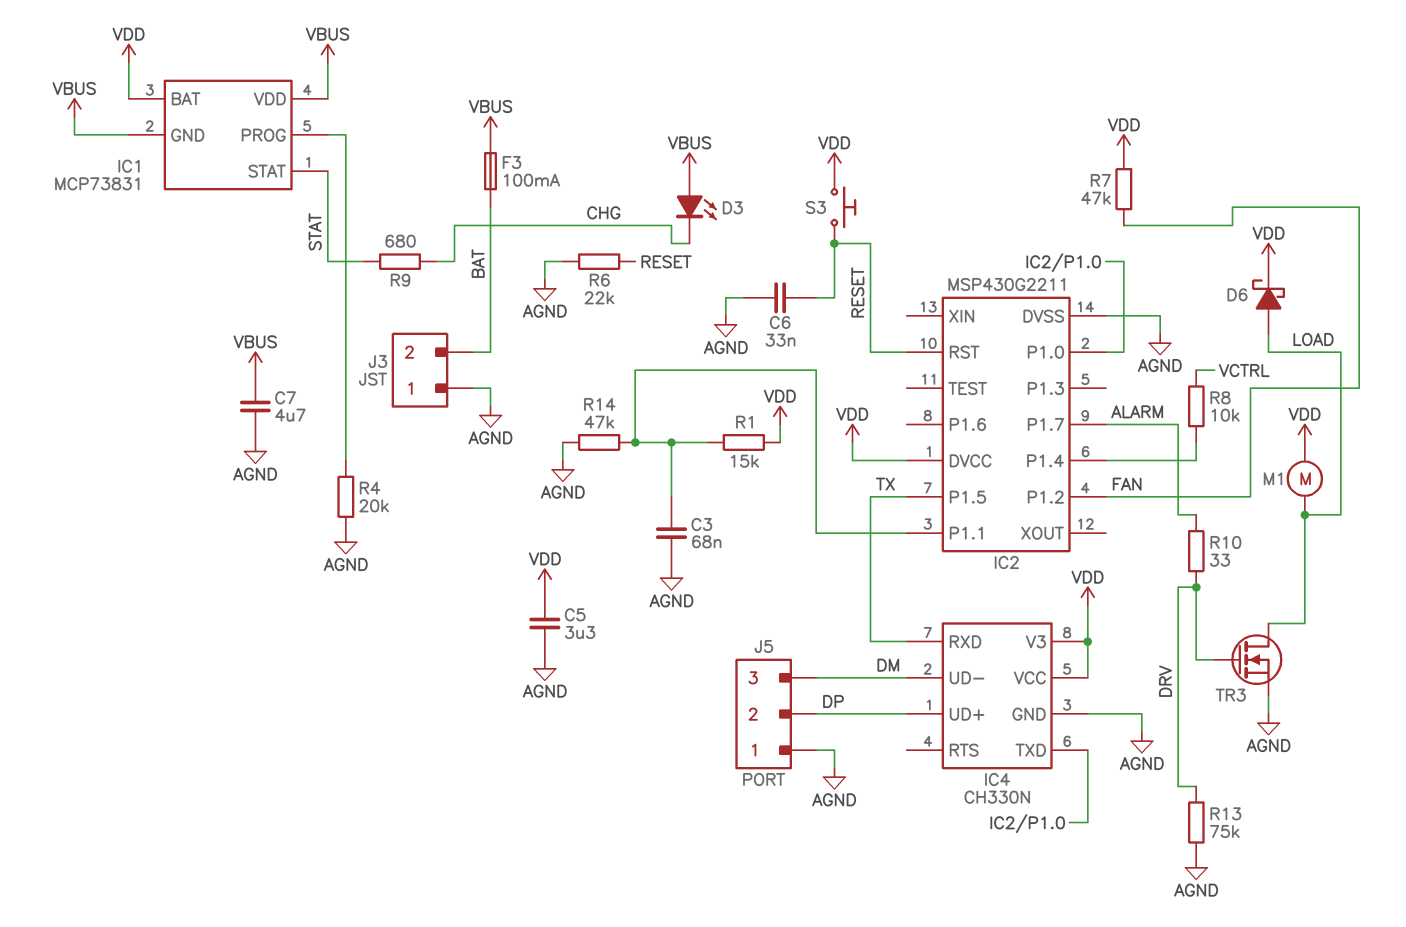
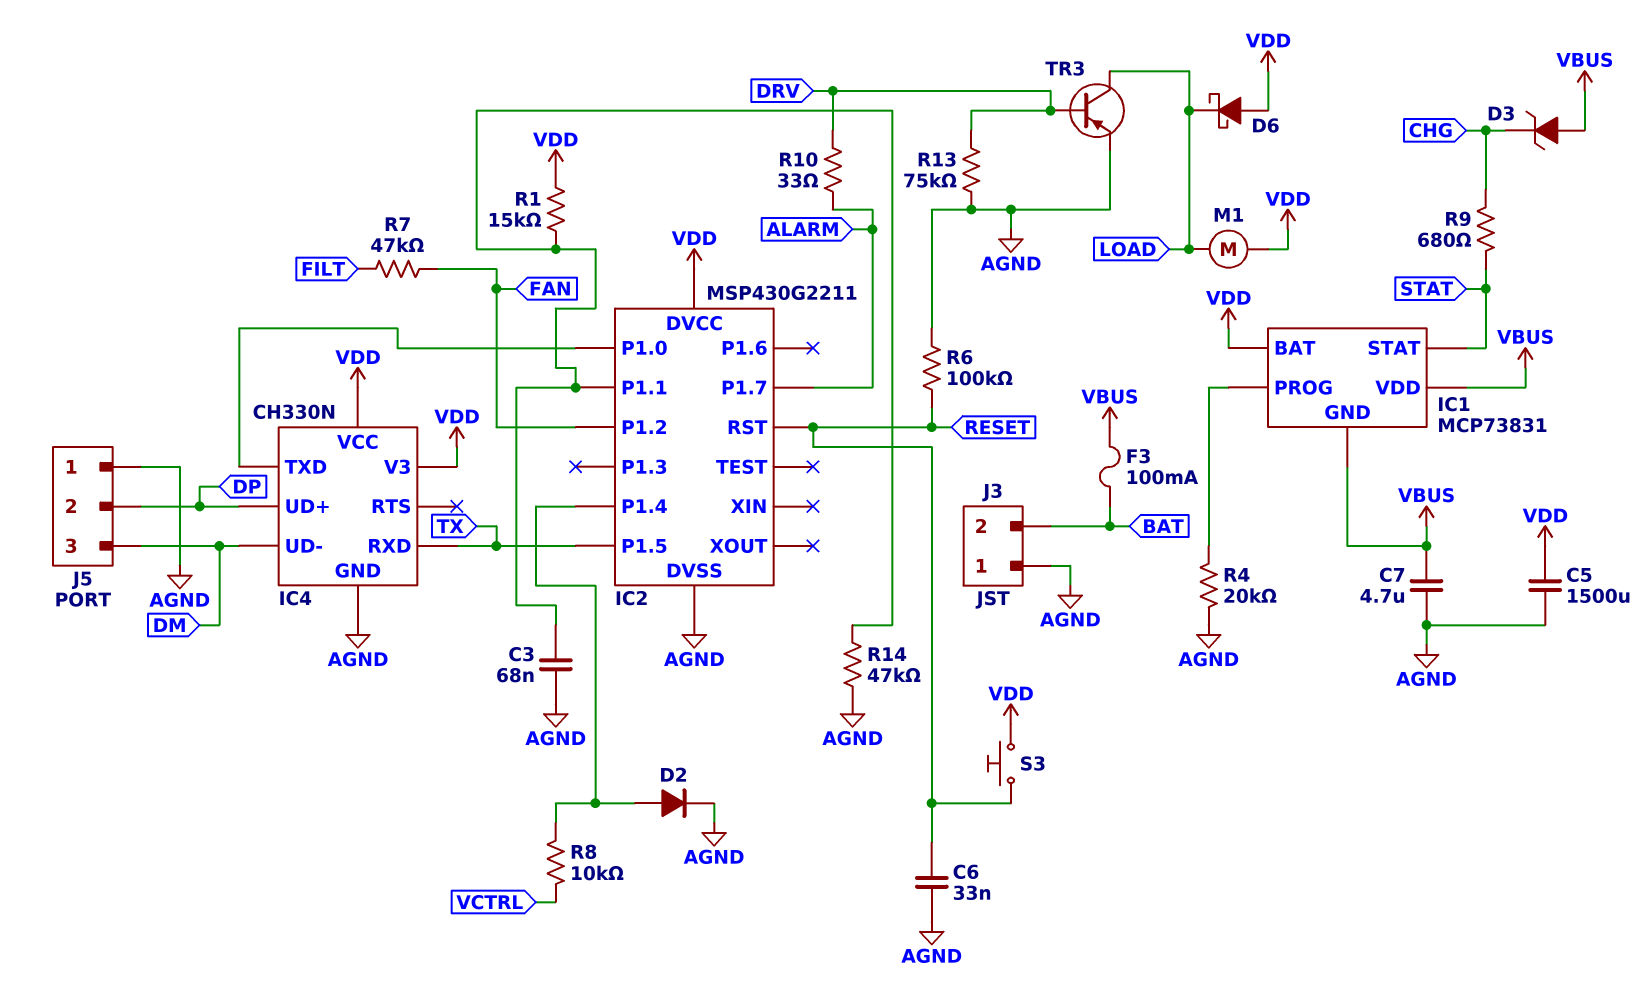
C5: 3.3uF (AGND, VDD) -> 1500uF (AGND, VDD)
D2: none -> diode (A IC2/P1.4, K AGND)
D3: LED (A VBUS, K CHG) -> zener (A VBUS, K CHG)
D6: schottky (A LOAD, K VDD) -> schottky (A VDD, K LOAD)
R6: 22k (AGND, RESET) -> 100k (AGND, RESET)
R7: 47k (FAN, VDD) -> 47k (FAN, FILT)
TR3: NMOS (G DRV, D LOAD, S AGND) -> PNP (B DRV, C LOAD, E AGND)

